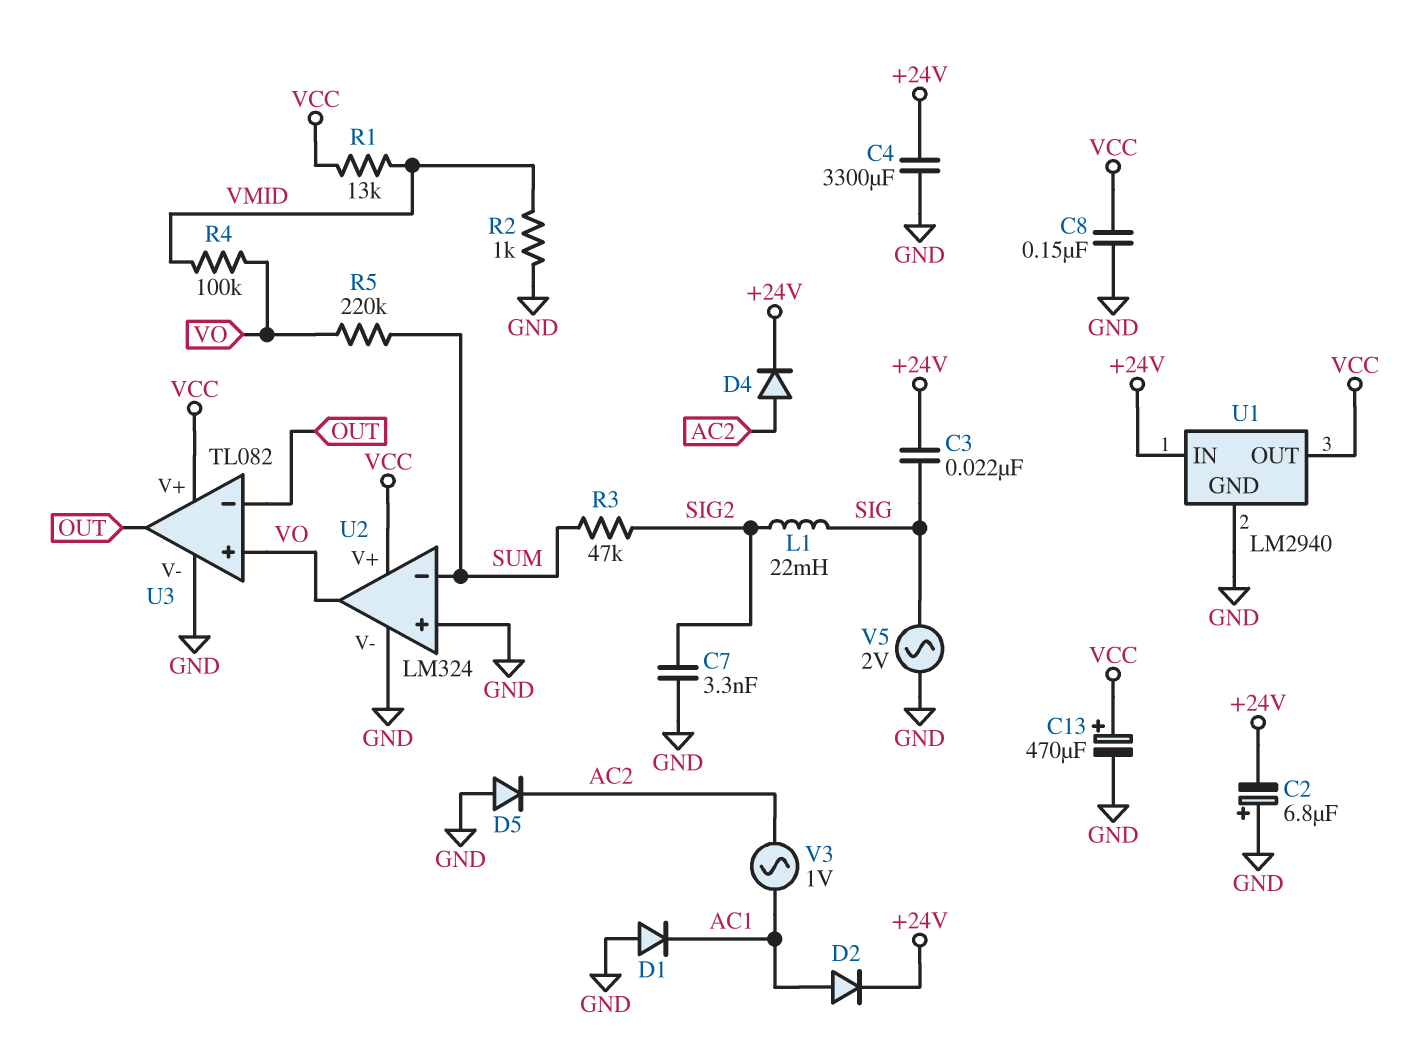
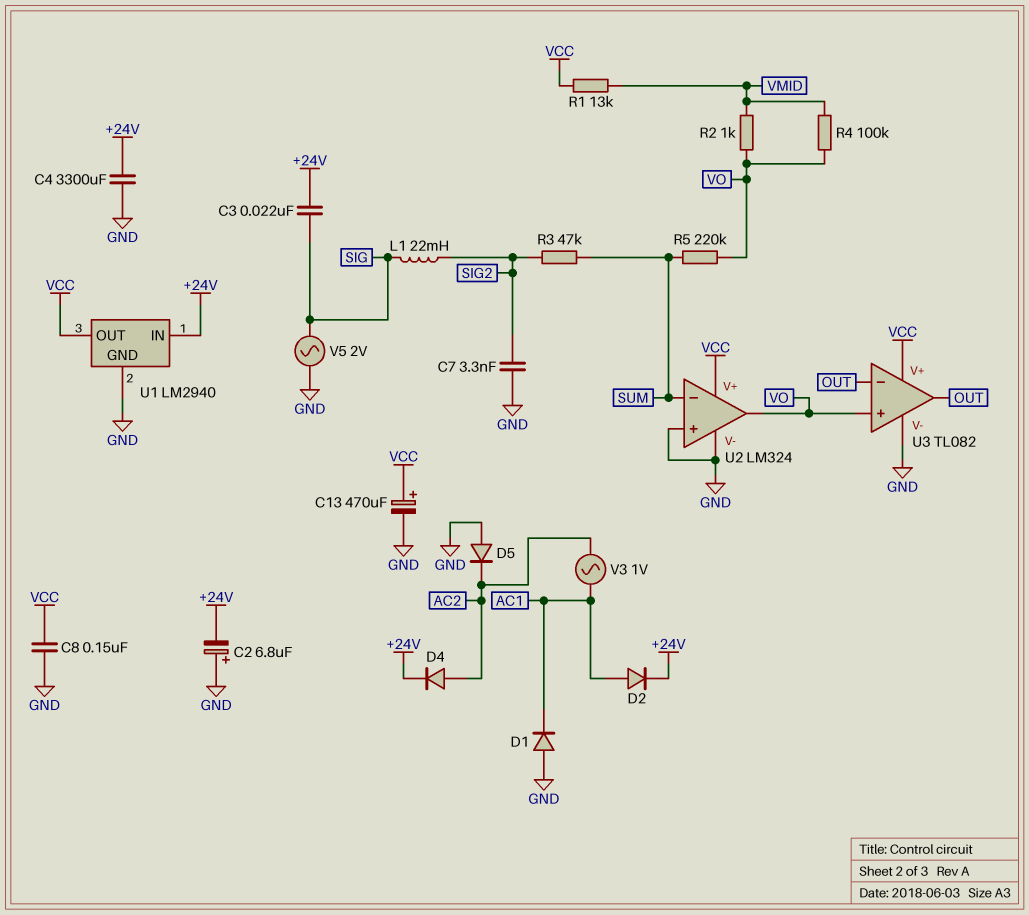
R2: 1k (GND, VMID) -> 1k (VMID, VO)

